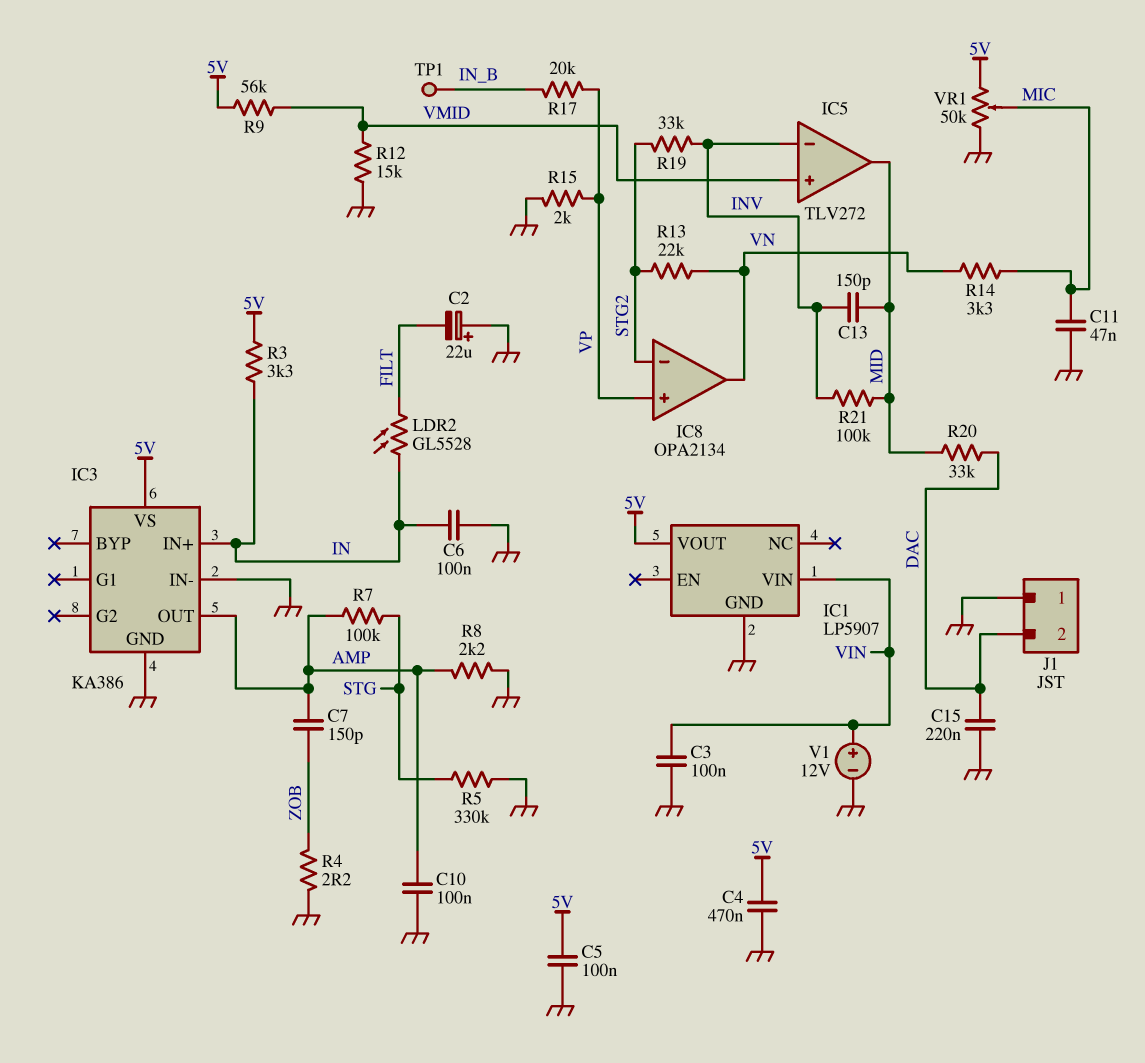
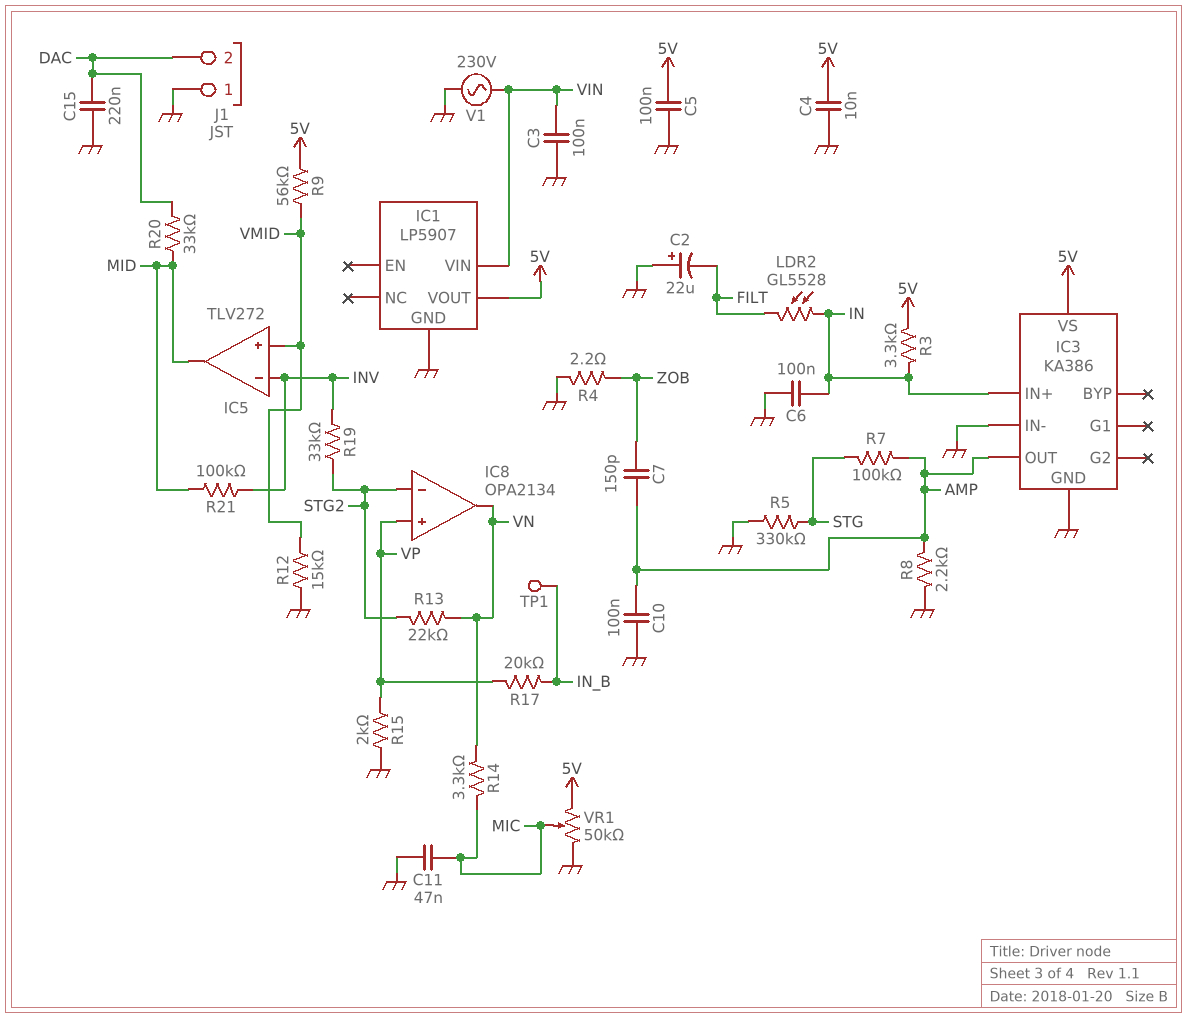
C4: 470nF (5V, GND) -> 10nF (5V, GND)
C13: 150pF (INV, MID) -> none
V1: 12V (plus VIN, minus GND) -> AC 230V (GND, VIN)

